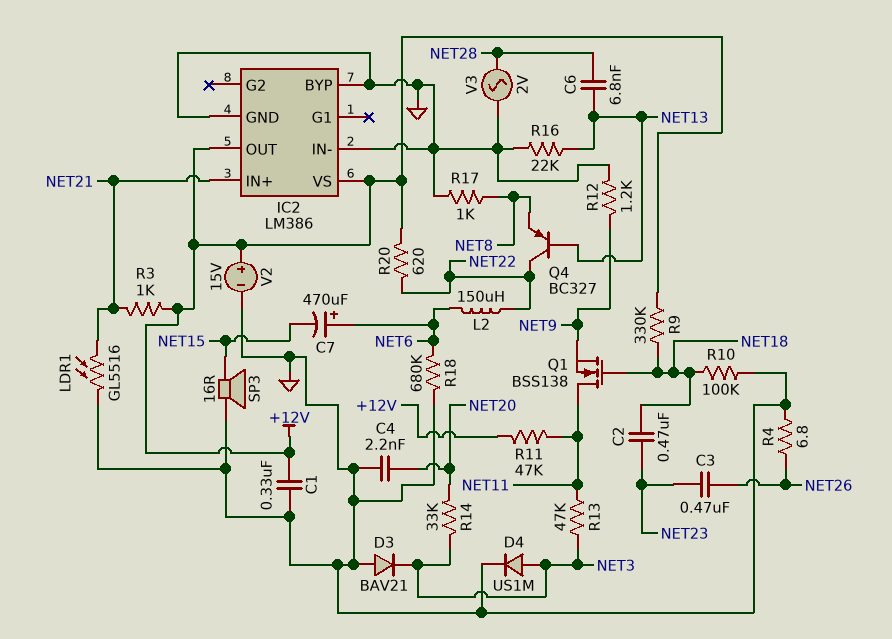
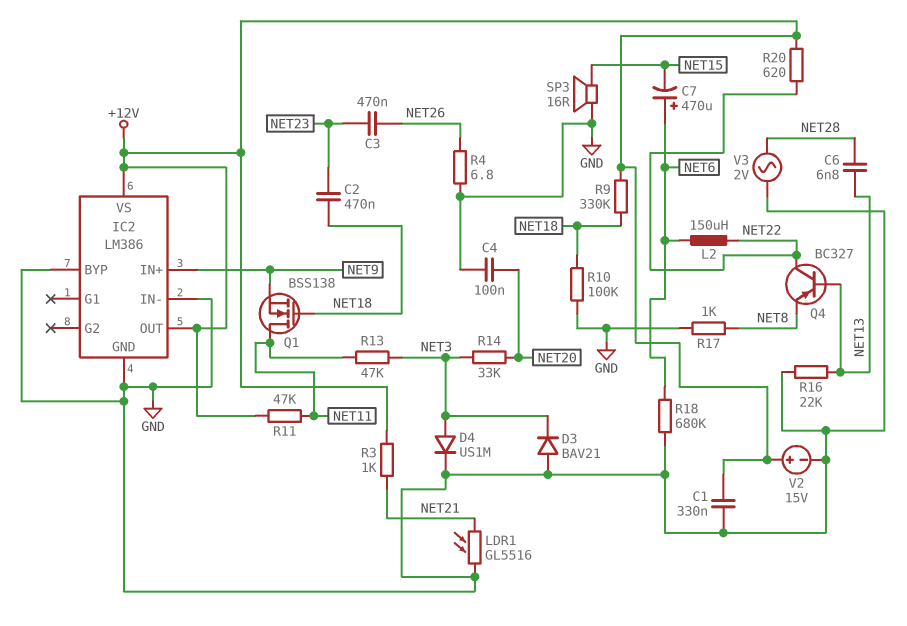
C4: 2.2nF (GND, NET20) -> 100nF (GND, NET20)
IC2 pin IN+: NET21 -> NET9
R12: 1.2k (GND, NET9) -> none

